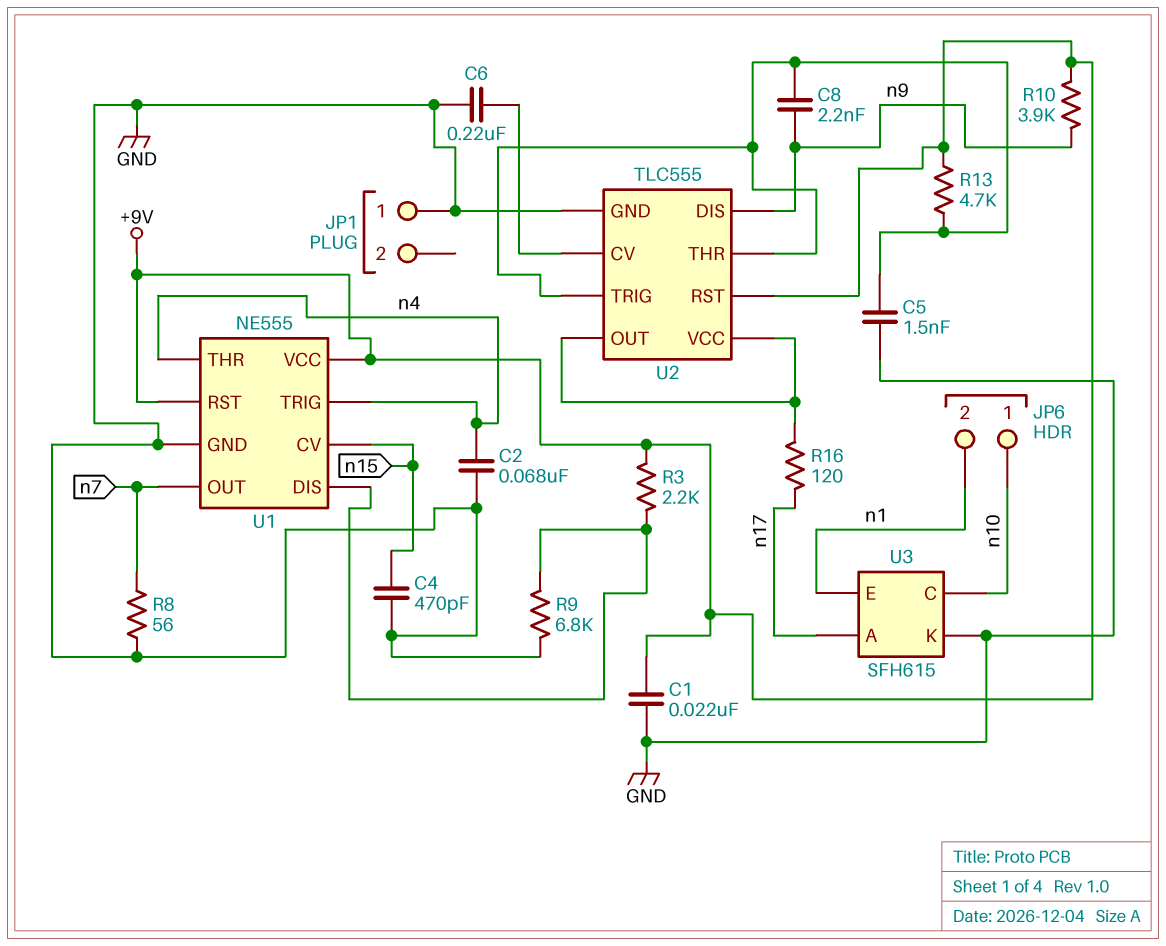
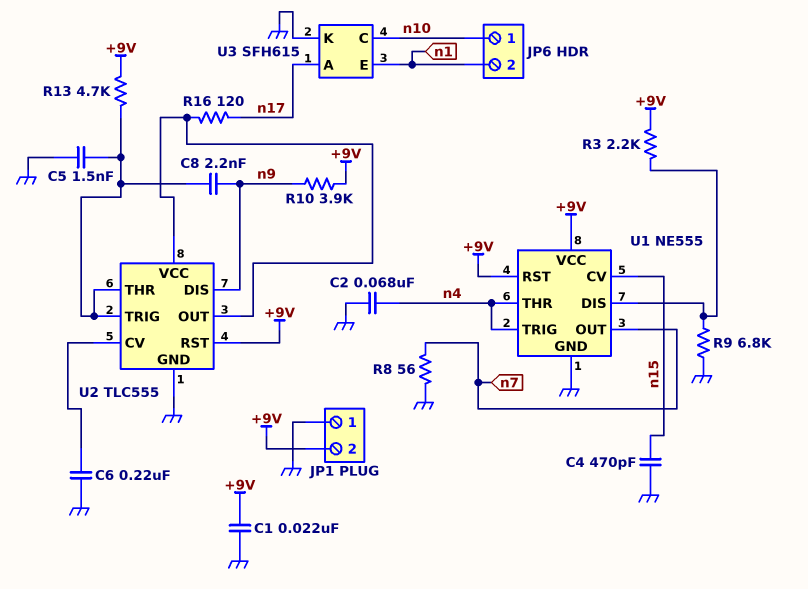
JP1 pin 2: none -> +9V

